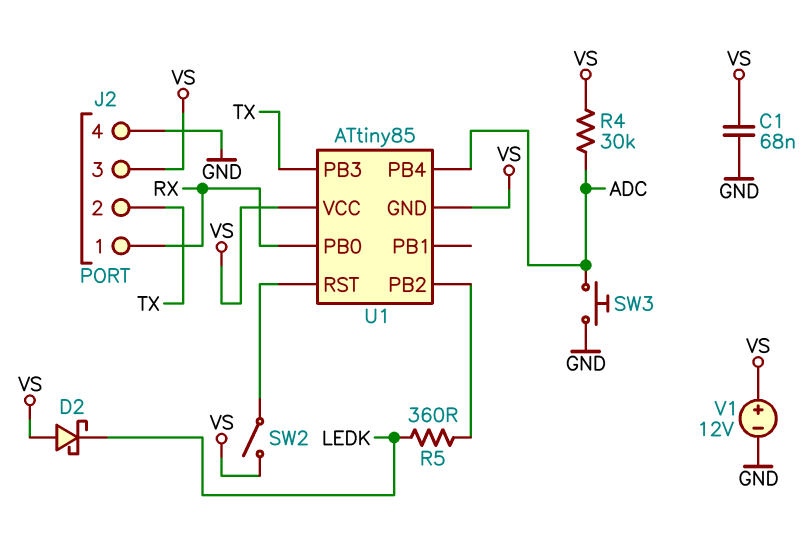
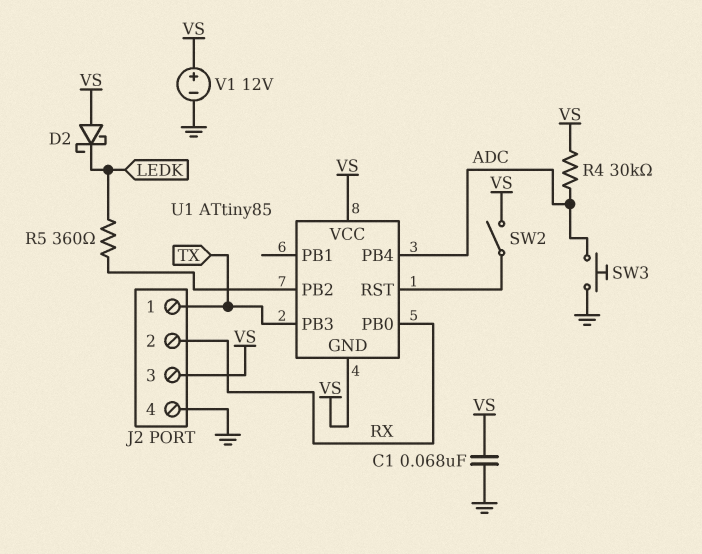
J2 pin 1: RX -> TX
J2 pin 2: TX -> RX

